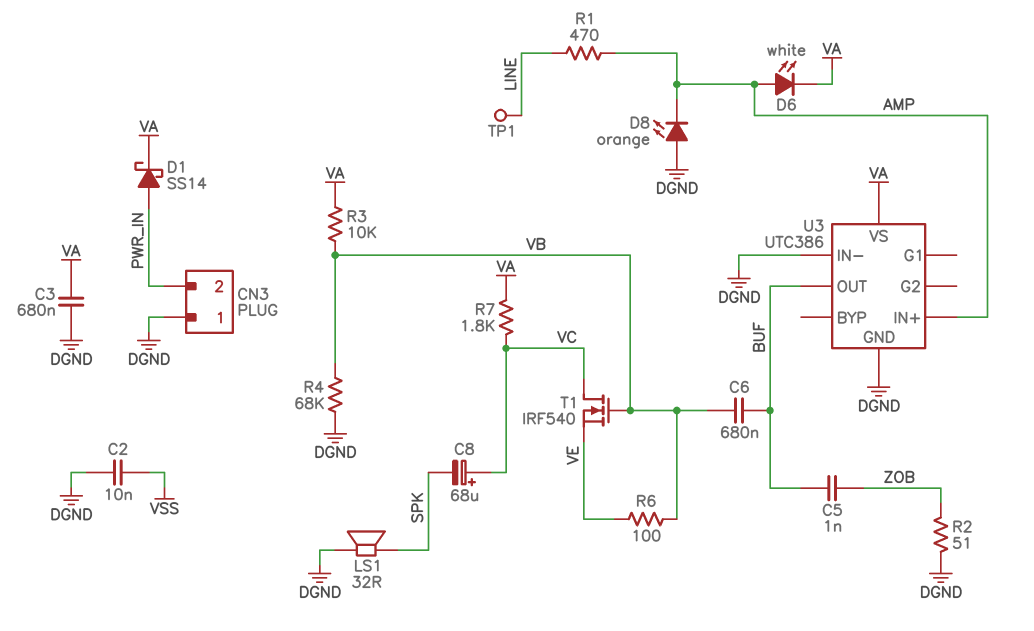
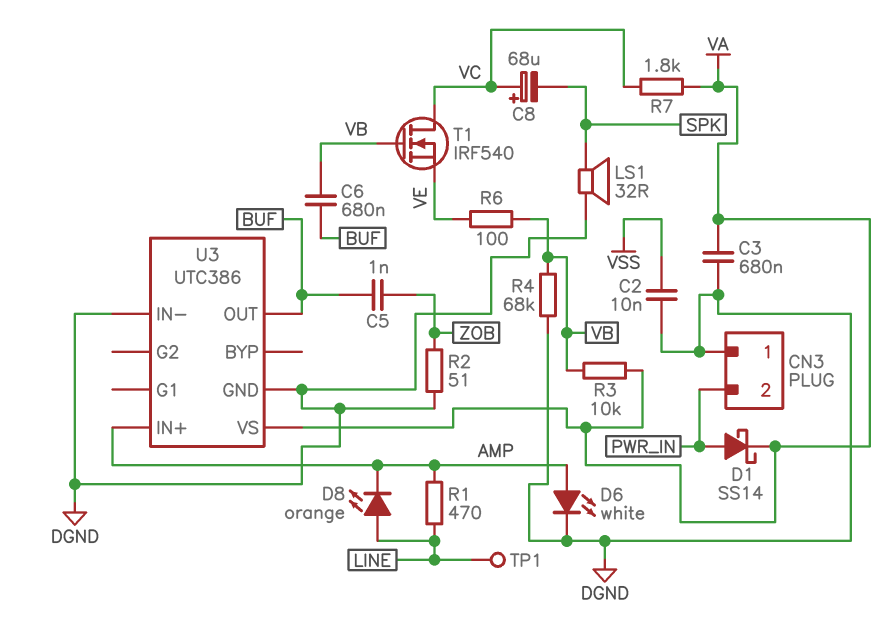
D6: LED white (A AMP, K VA) -> LED white (A AMP, K DGND)
D8: LED orange (A DGND, K AMP) -> LED orange (A LINE, K AMP)

